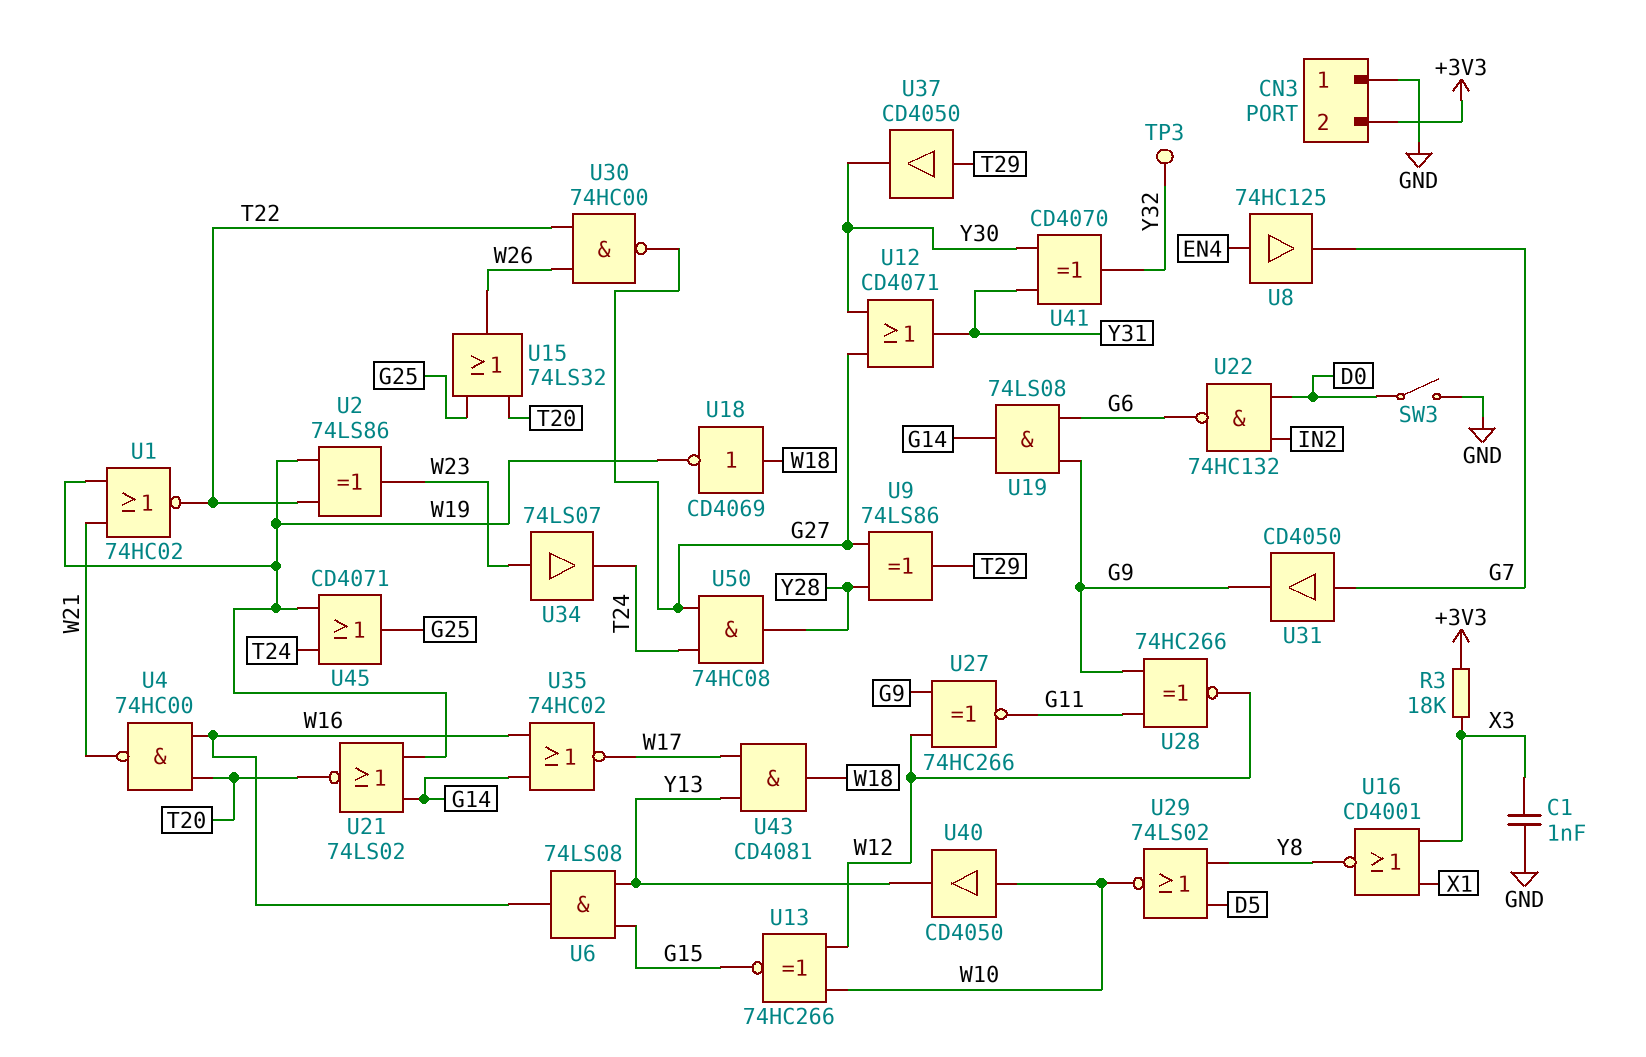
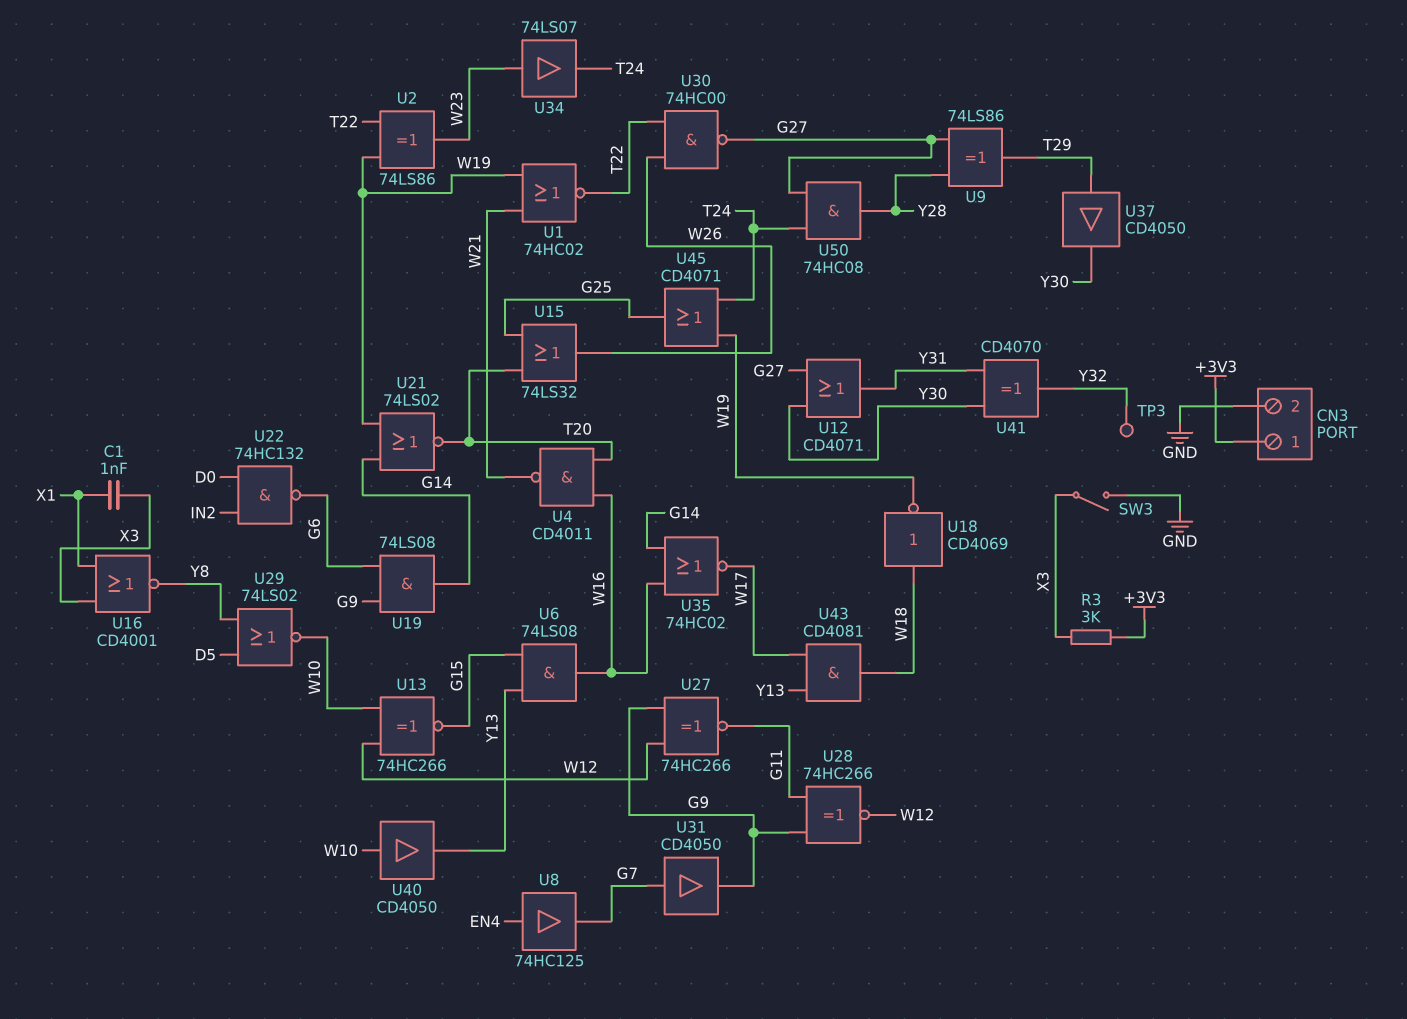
C1: 1nF (GND, X3) -> 1nF (X1, X3)
CN3 pin 1: GND -> +3V3
CN3 pin 2: +3V3 -> GND
R3: 18k (+3V3, X3) -> 3k (+3V3, X3)
SW3: switch (D0, GND) -> switch (GND, X3)
U4: NAND 74HC00 (in T20, in W16, out W21) -> NAND CD4011 (in T20, in W16, out W21)

